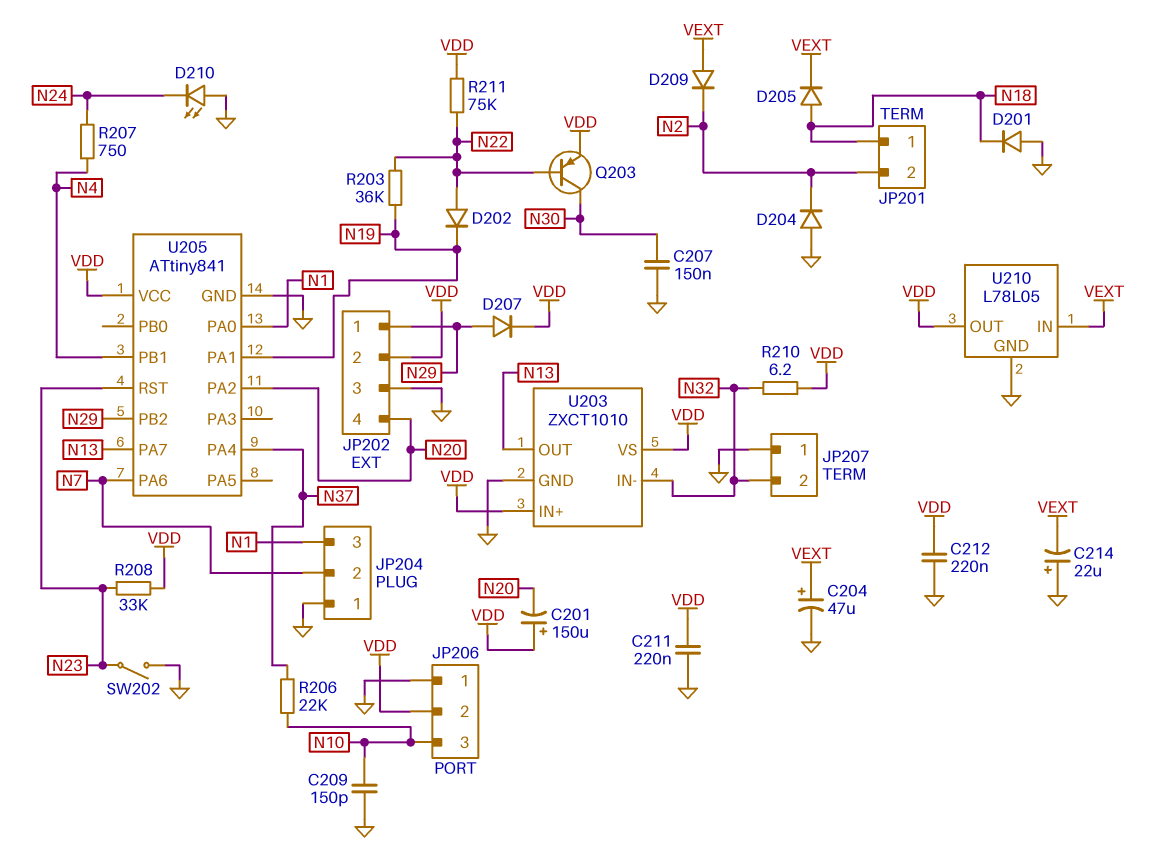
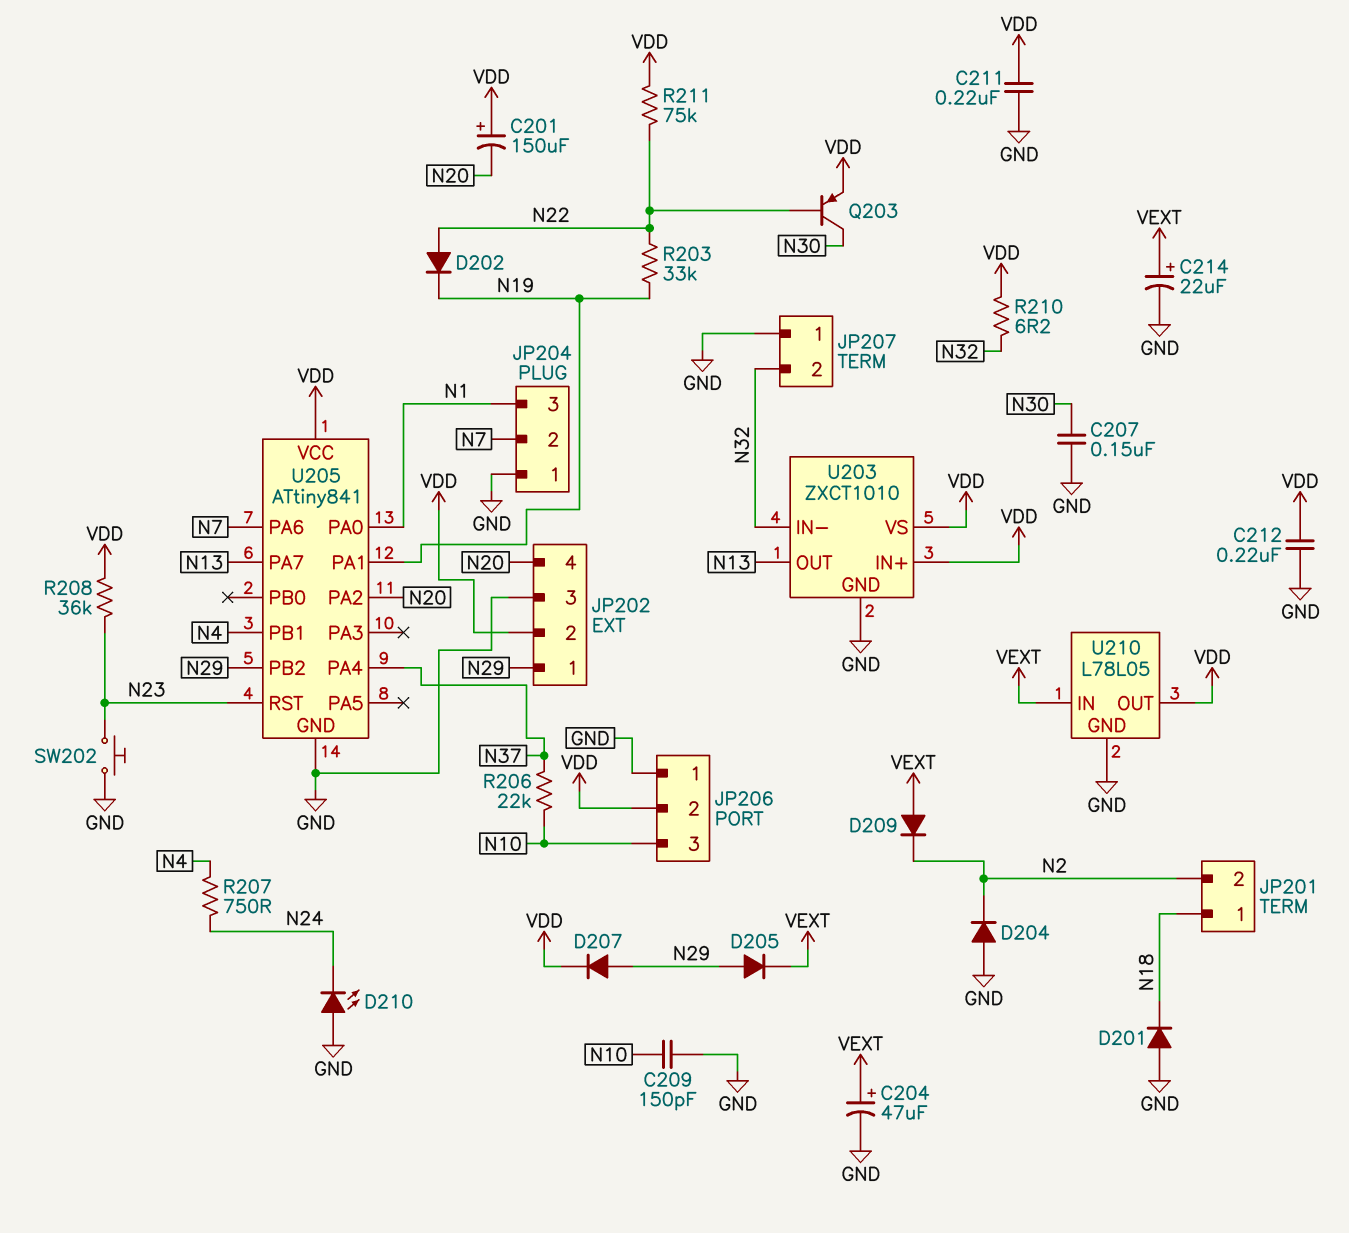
C214: 22uF (plus GND, minus VEXT) -> 22uF (plus VEXT, minus GND)
D205: diode (A N18, K VEXT) -> diode (A N29, K VEXT)
R203: 36k (N19, N22) -> 33k (N19, N22)
R208: 33k (N23, VDD) -> 36k (N23, VDD)
SW202: switch (GND, N23) -> button (GND, N23)

